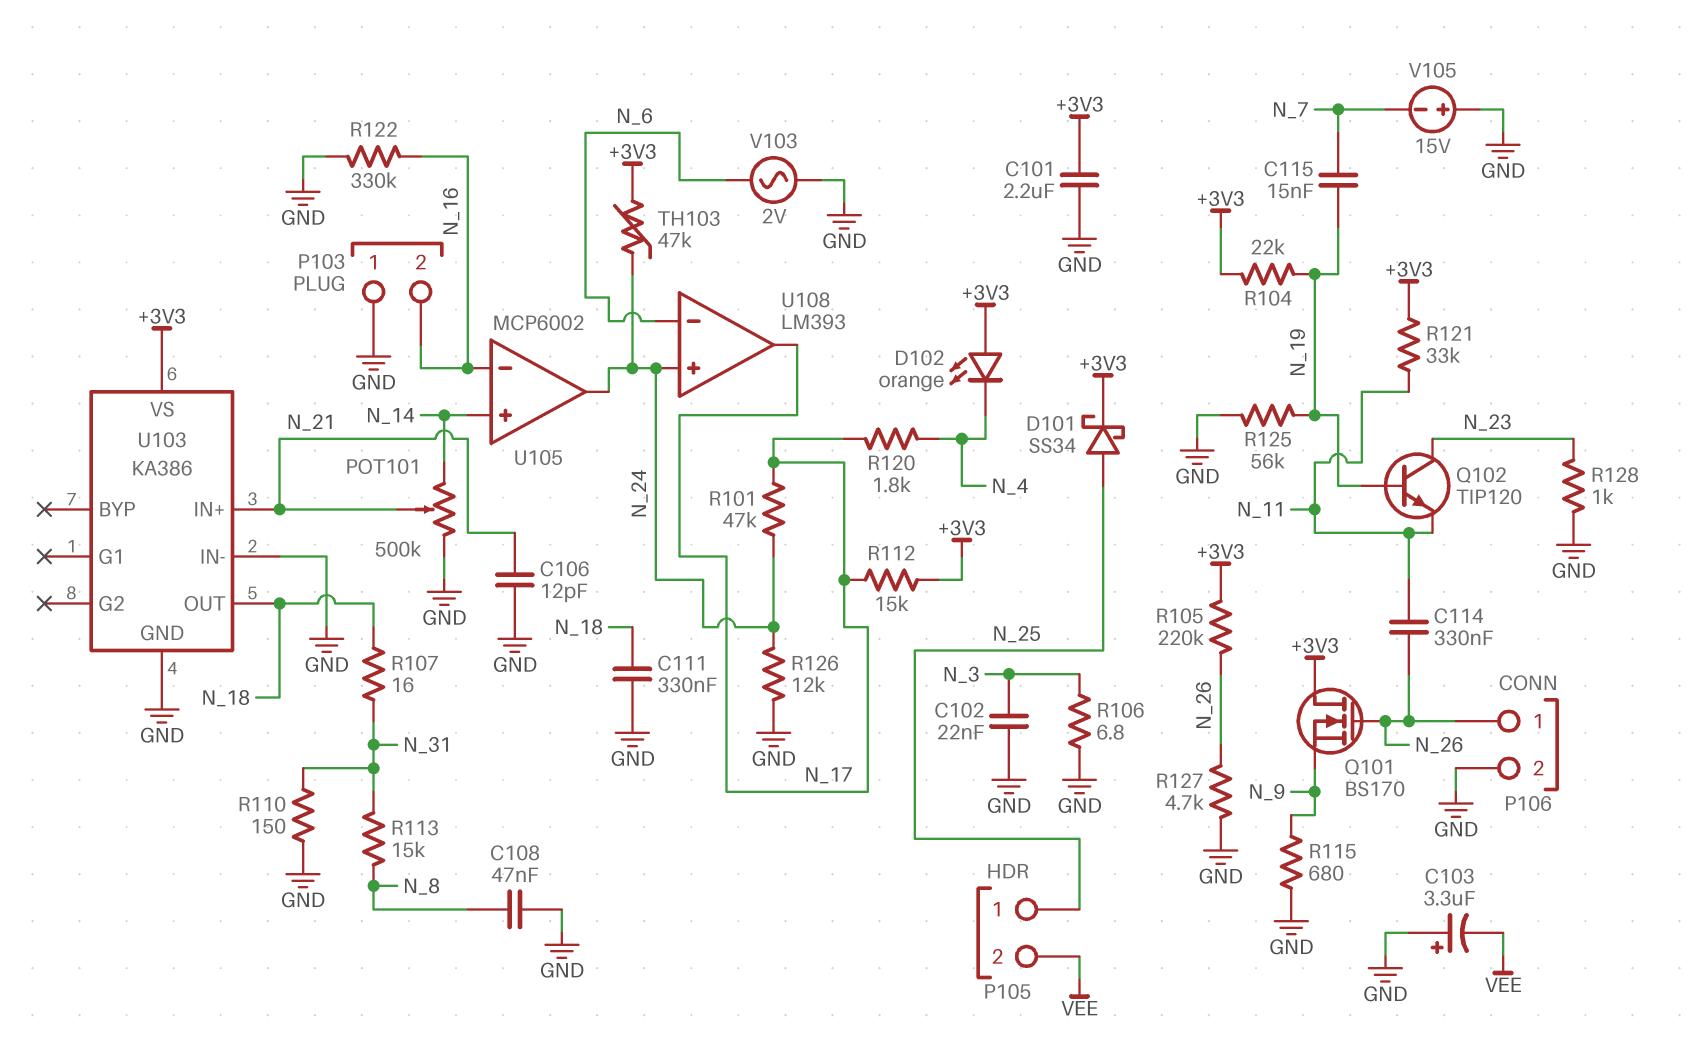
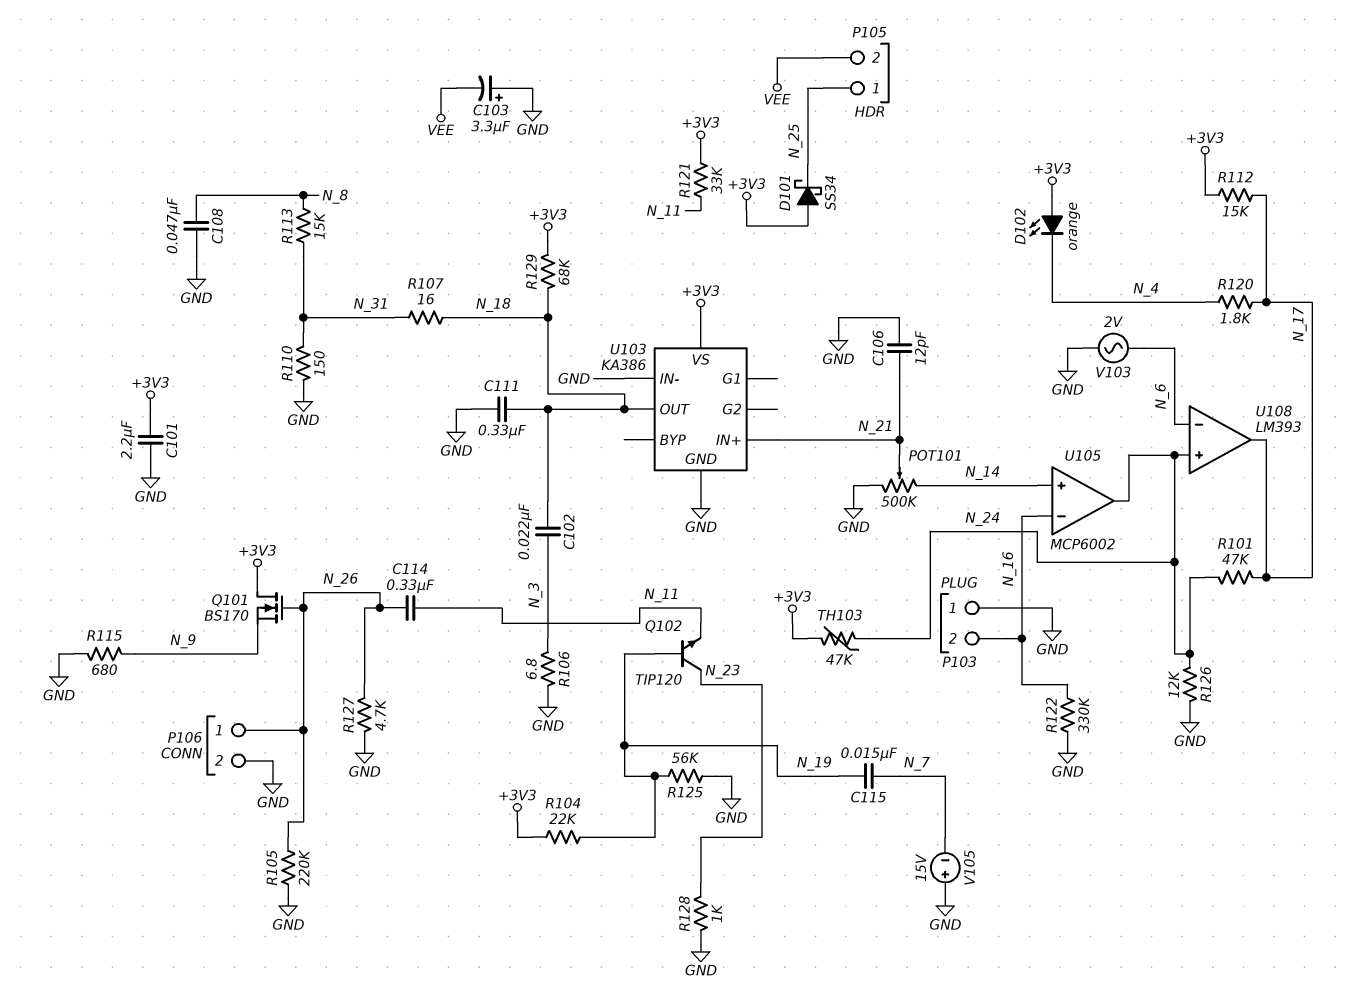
C102: 22nF (GND, N_3) -> 22nF (N_3, N_18)
D101: schottky SS34 (A N_25, K +3V3) -> schottky SS34 (A +3V3, K N_25)
R105: 220k (+3V3, N_26) -> 220k (GND, N_26)
R129: none -> 68k (+3V3, N_18)

